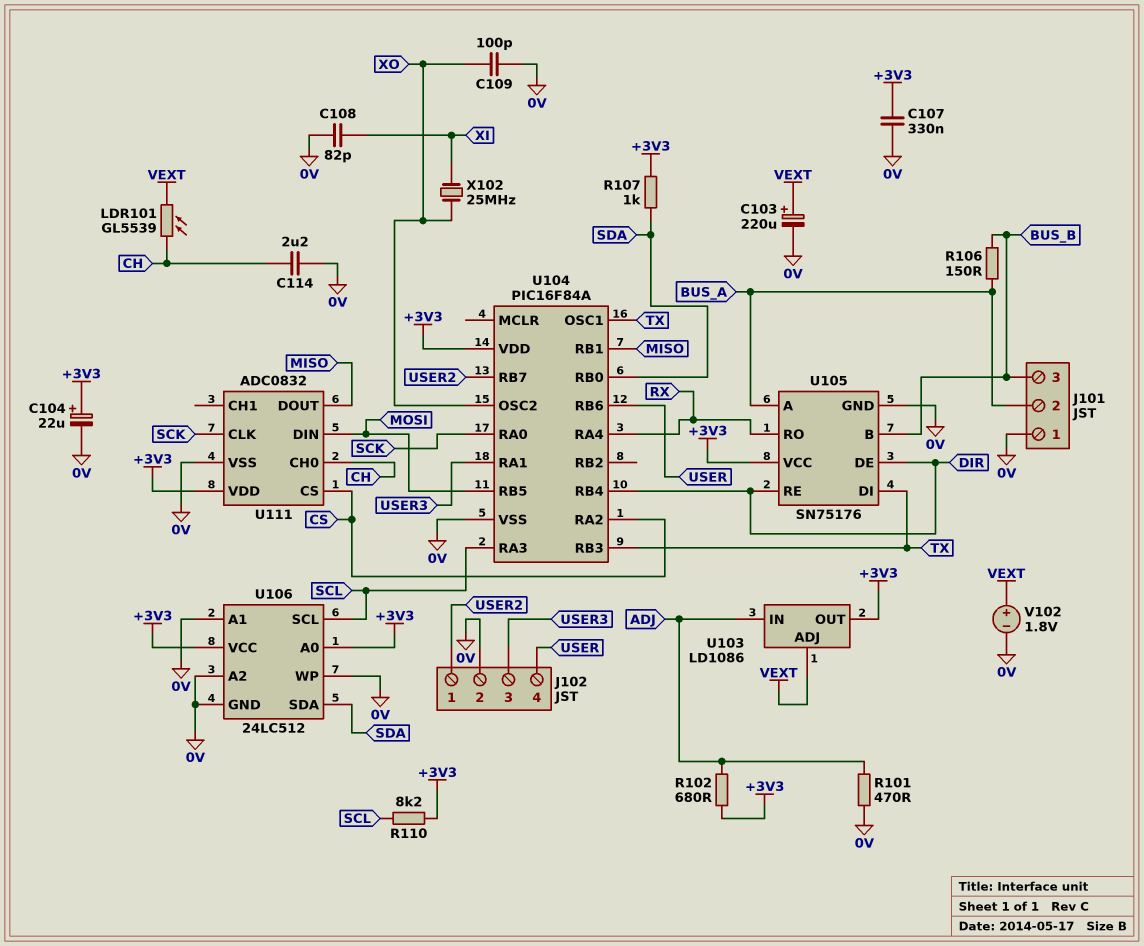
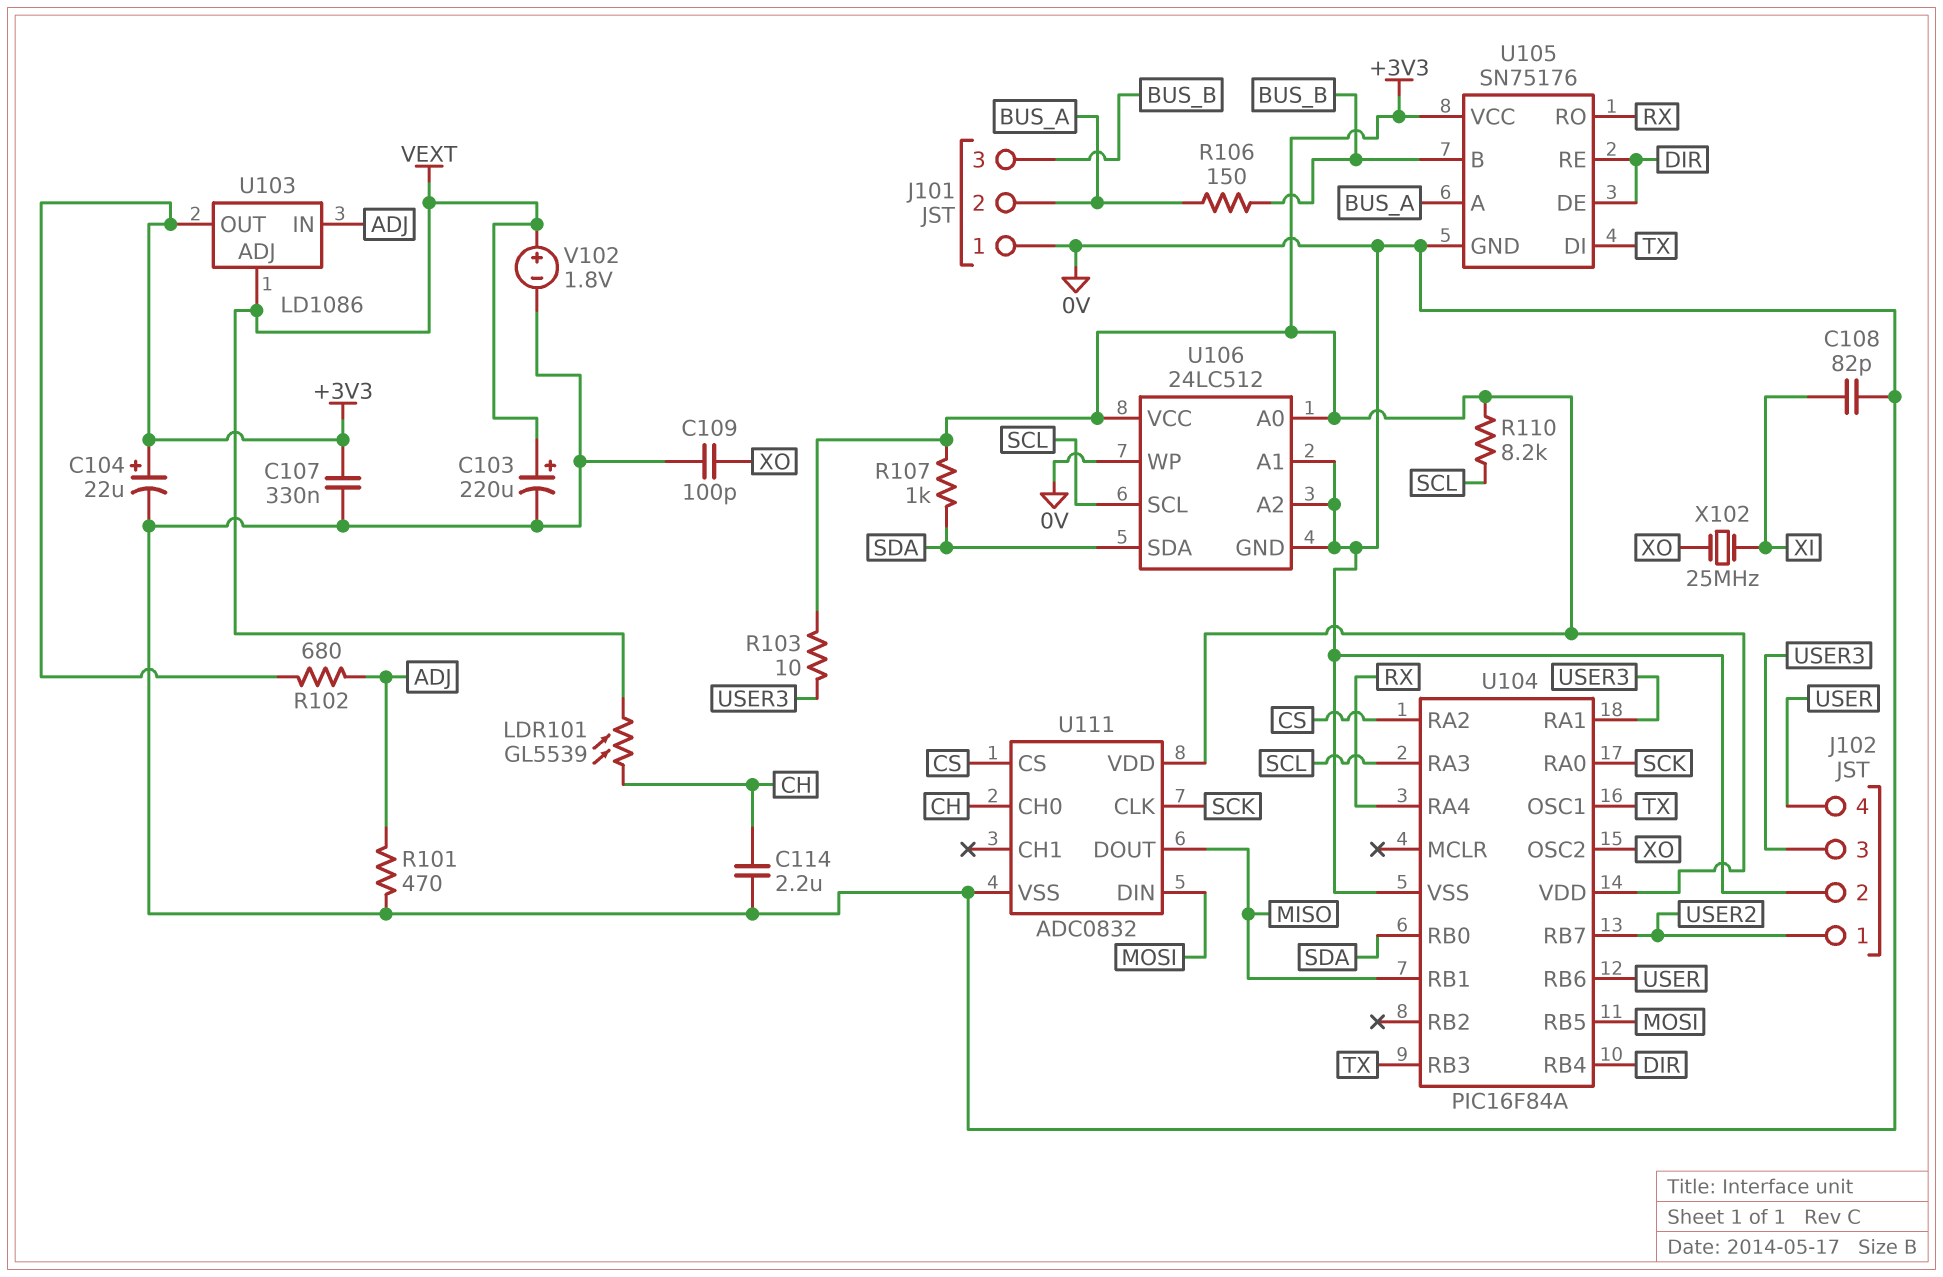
R103: none -> 10 (+3V3, USER3)

